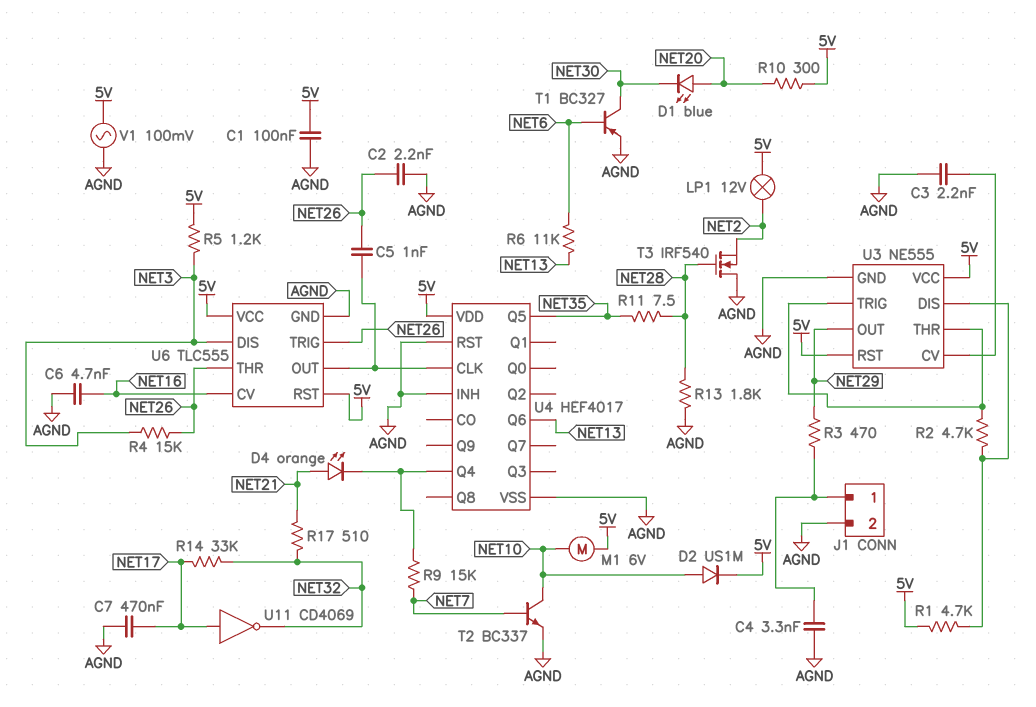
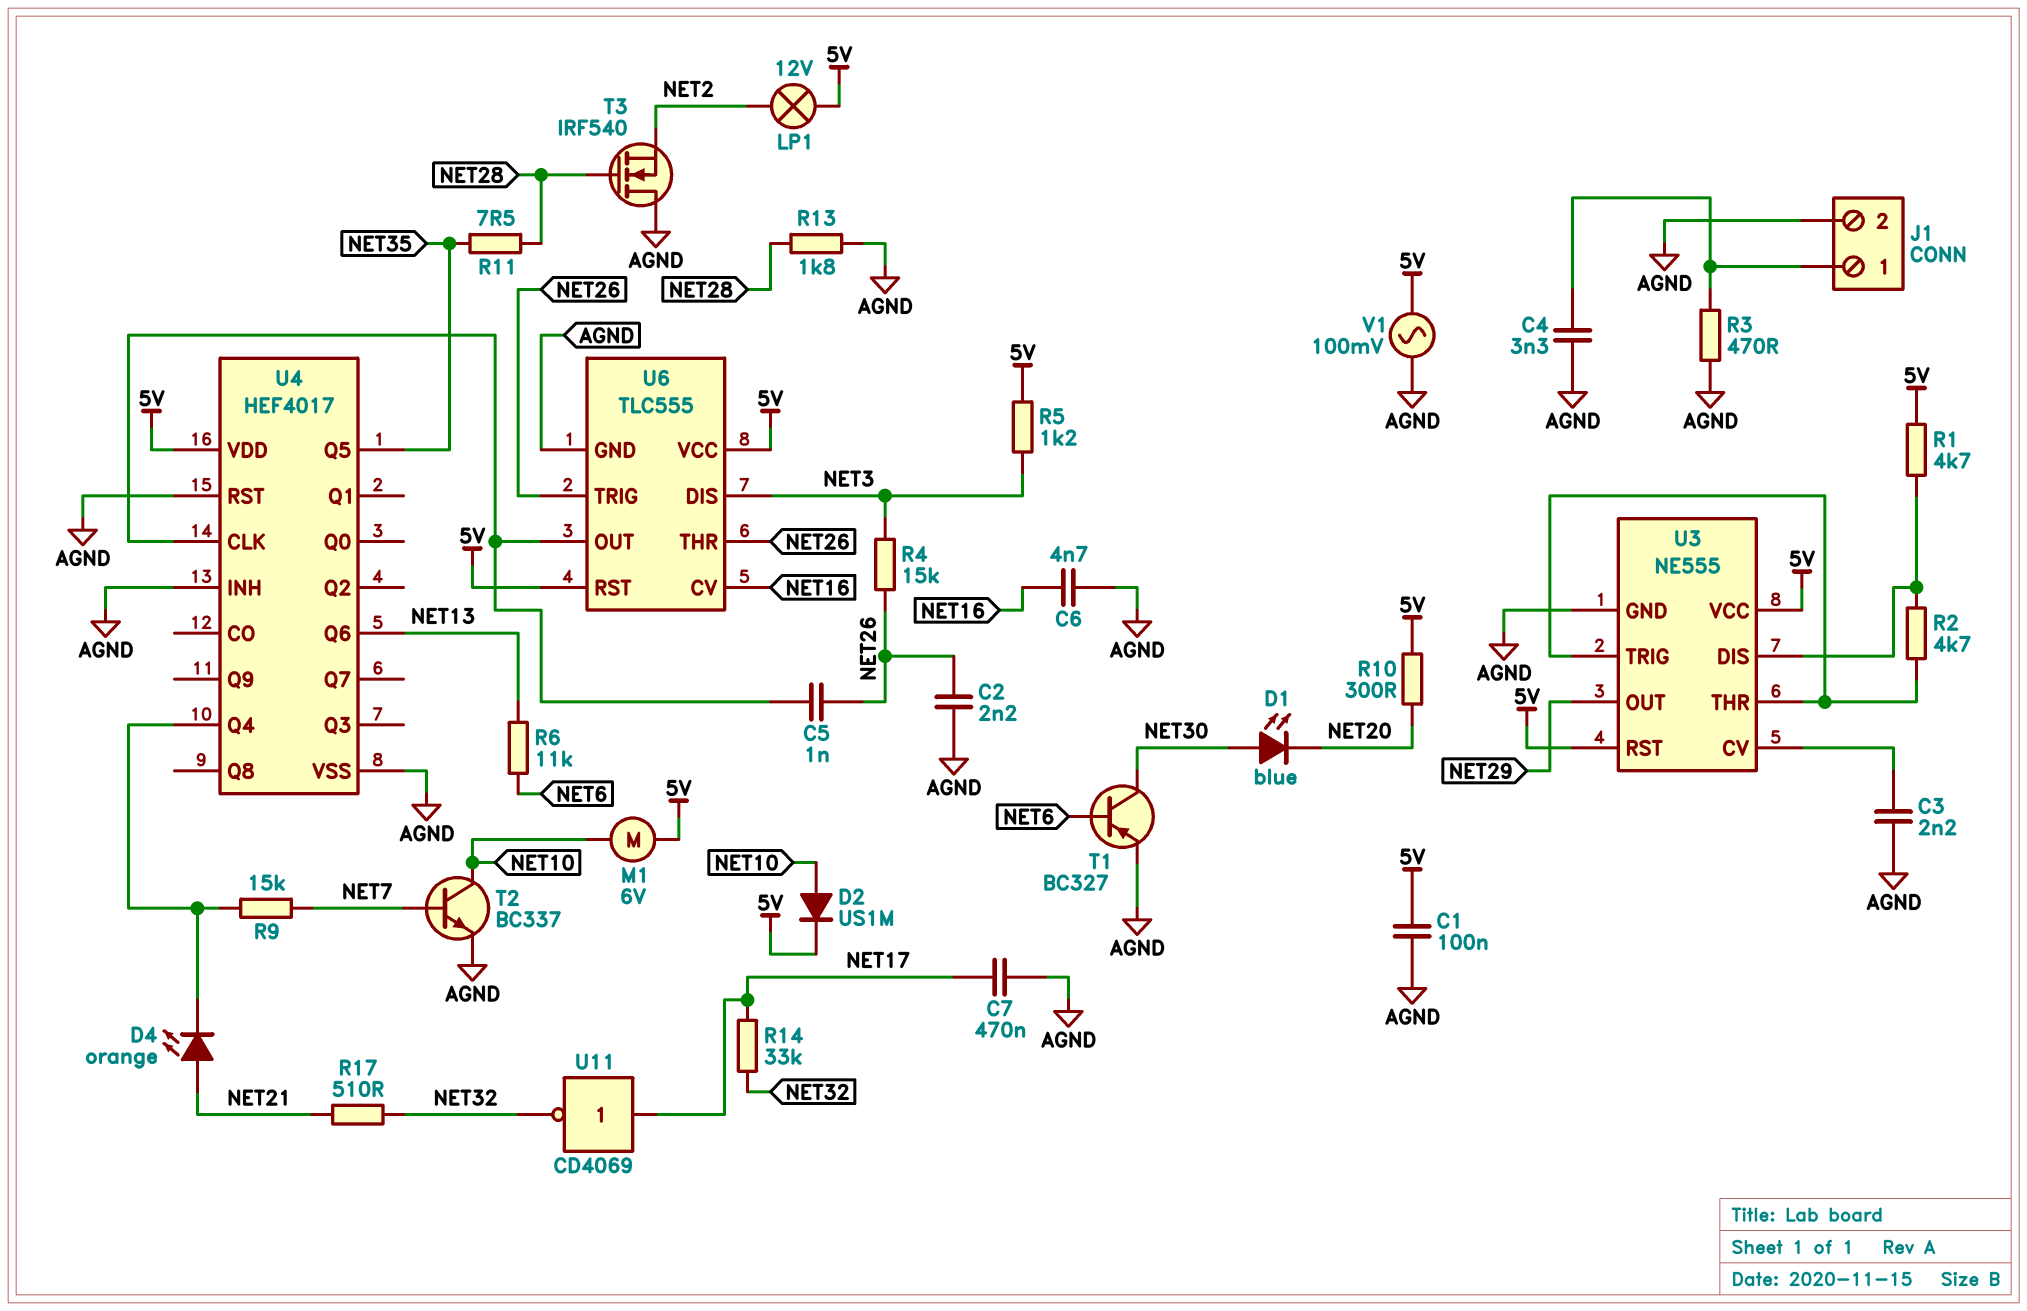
D1: LED blue (A NET20, K NET30) -> LED blue (A NET30, K NET20)
R3: 470 (J1/1, NET29) -> 470 (AGND, J1/1)

